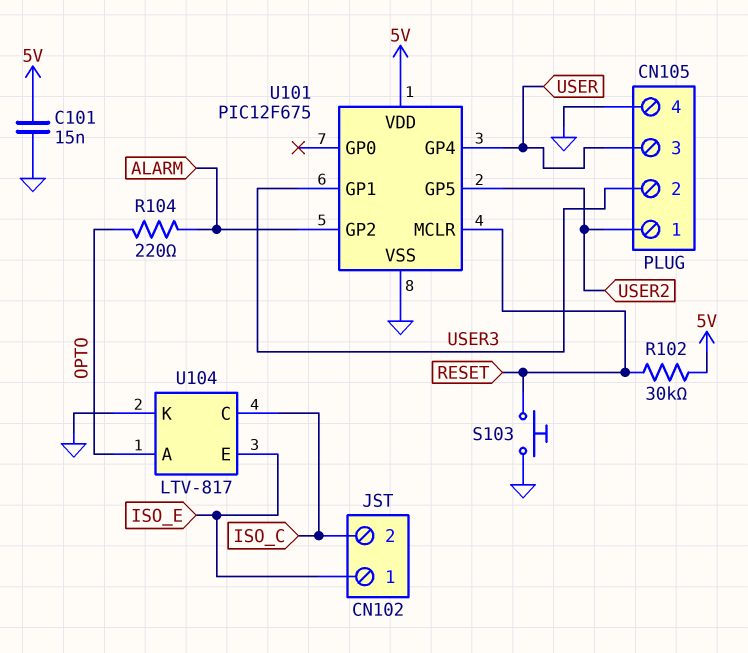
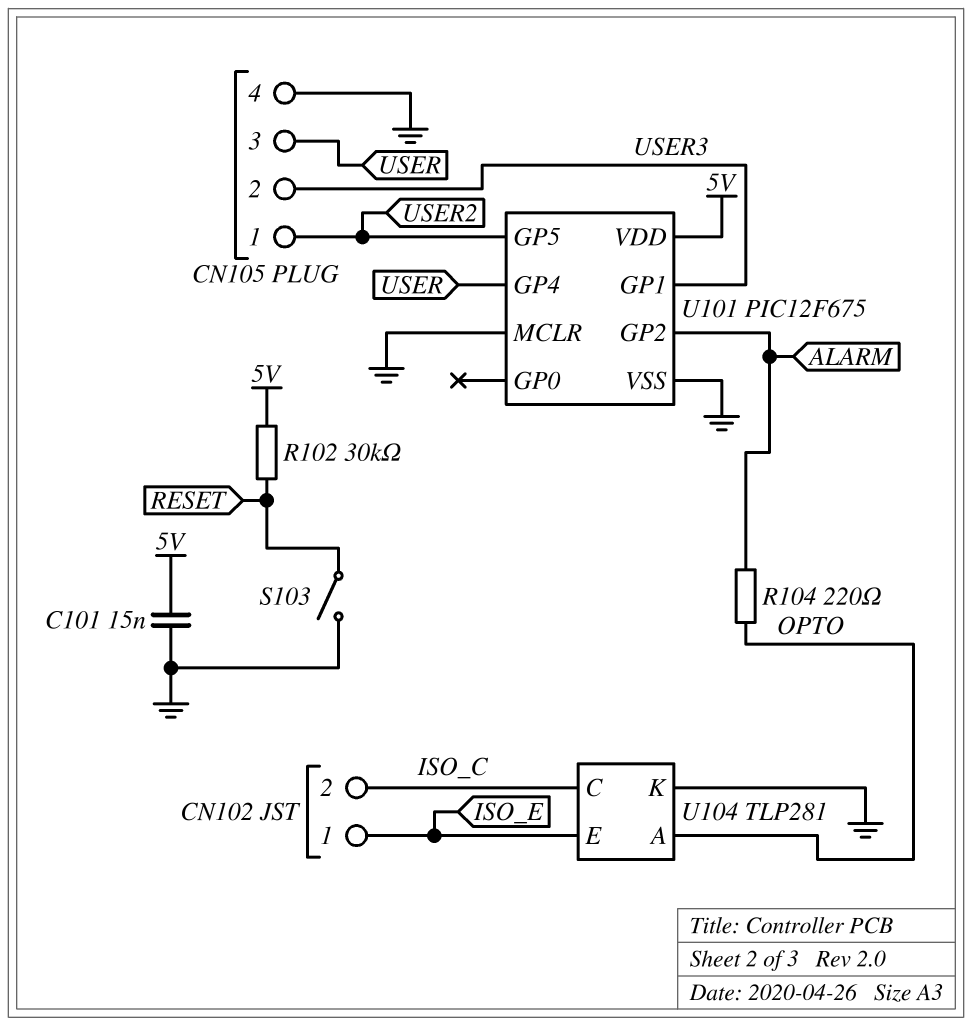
S103: button (GND, RESET) -> switch (GND, RESET)
U101 pin MCLR: RESET -> GND
U104: LTV-817 -> TLP281

